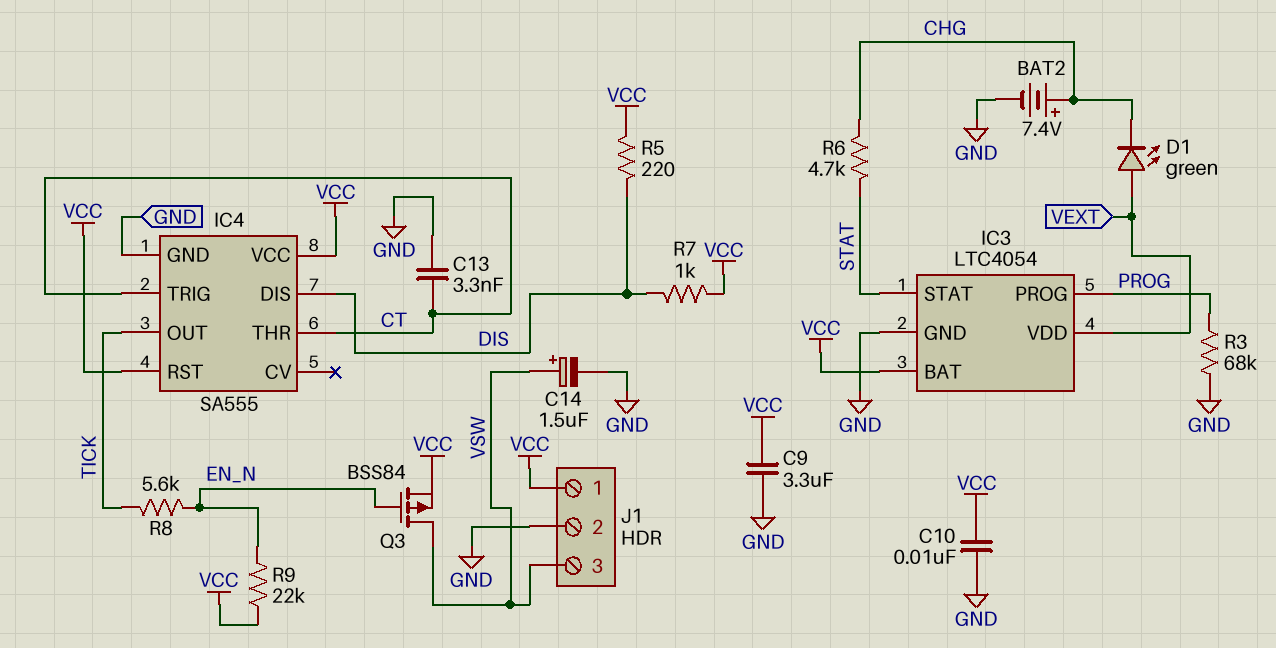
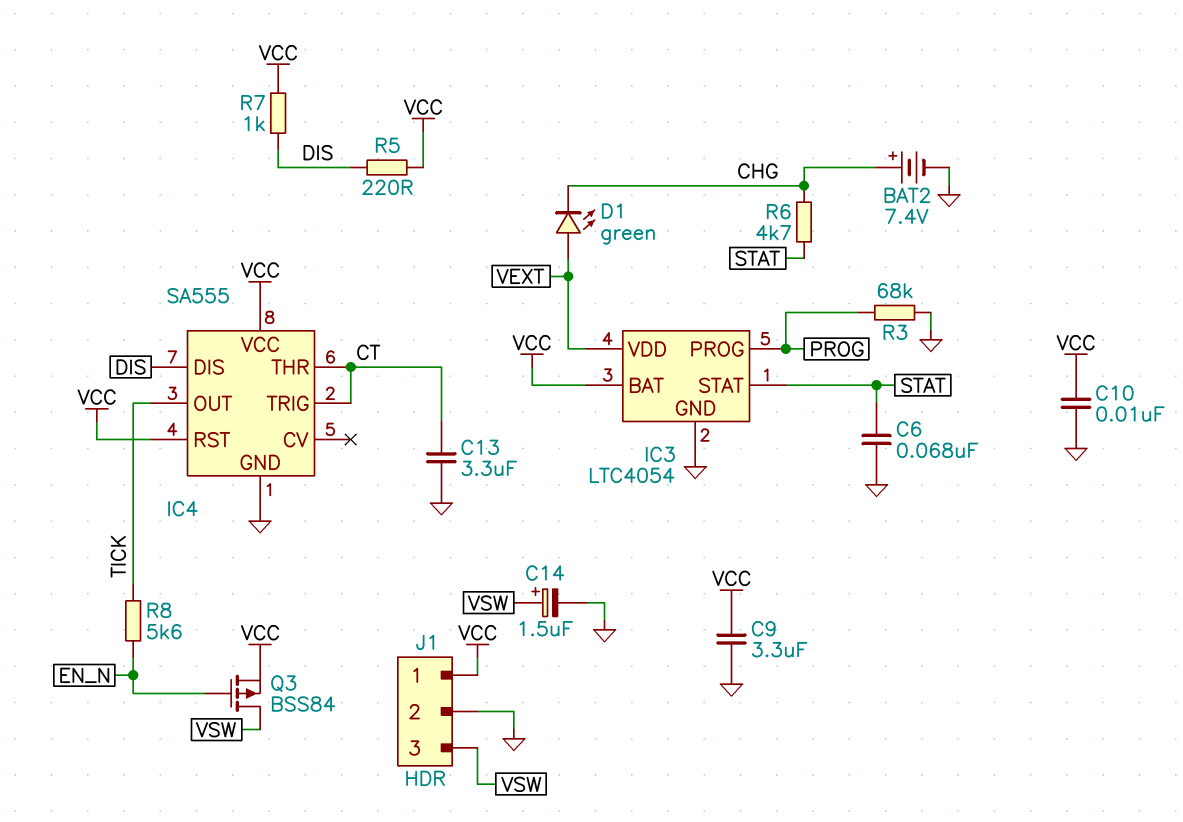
C6: none -> 68nF (GND, STAT)
C13: 3.3nF (CT, GND) -> 3.3uF (CT, GND)
R9: 22k (EN_N, VCC) -> none

